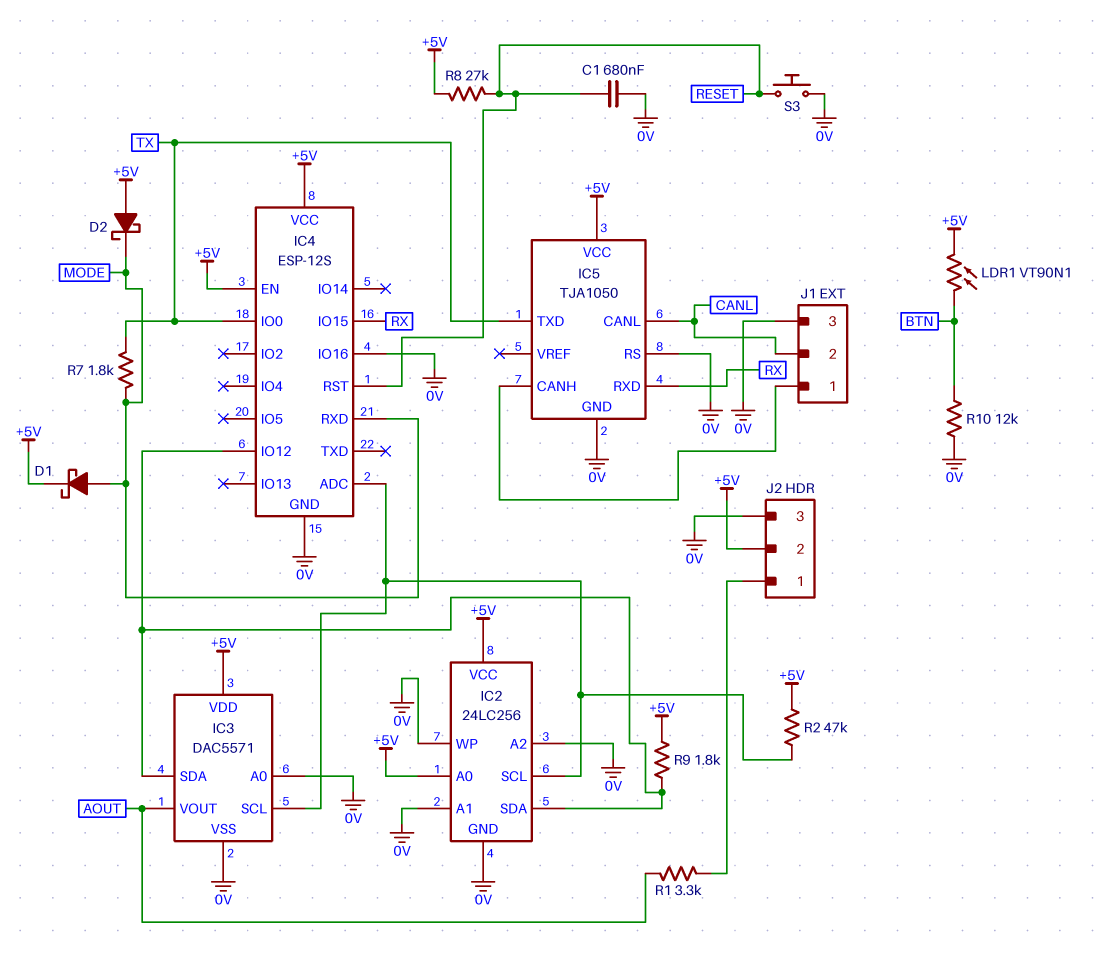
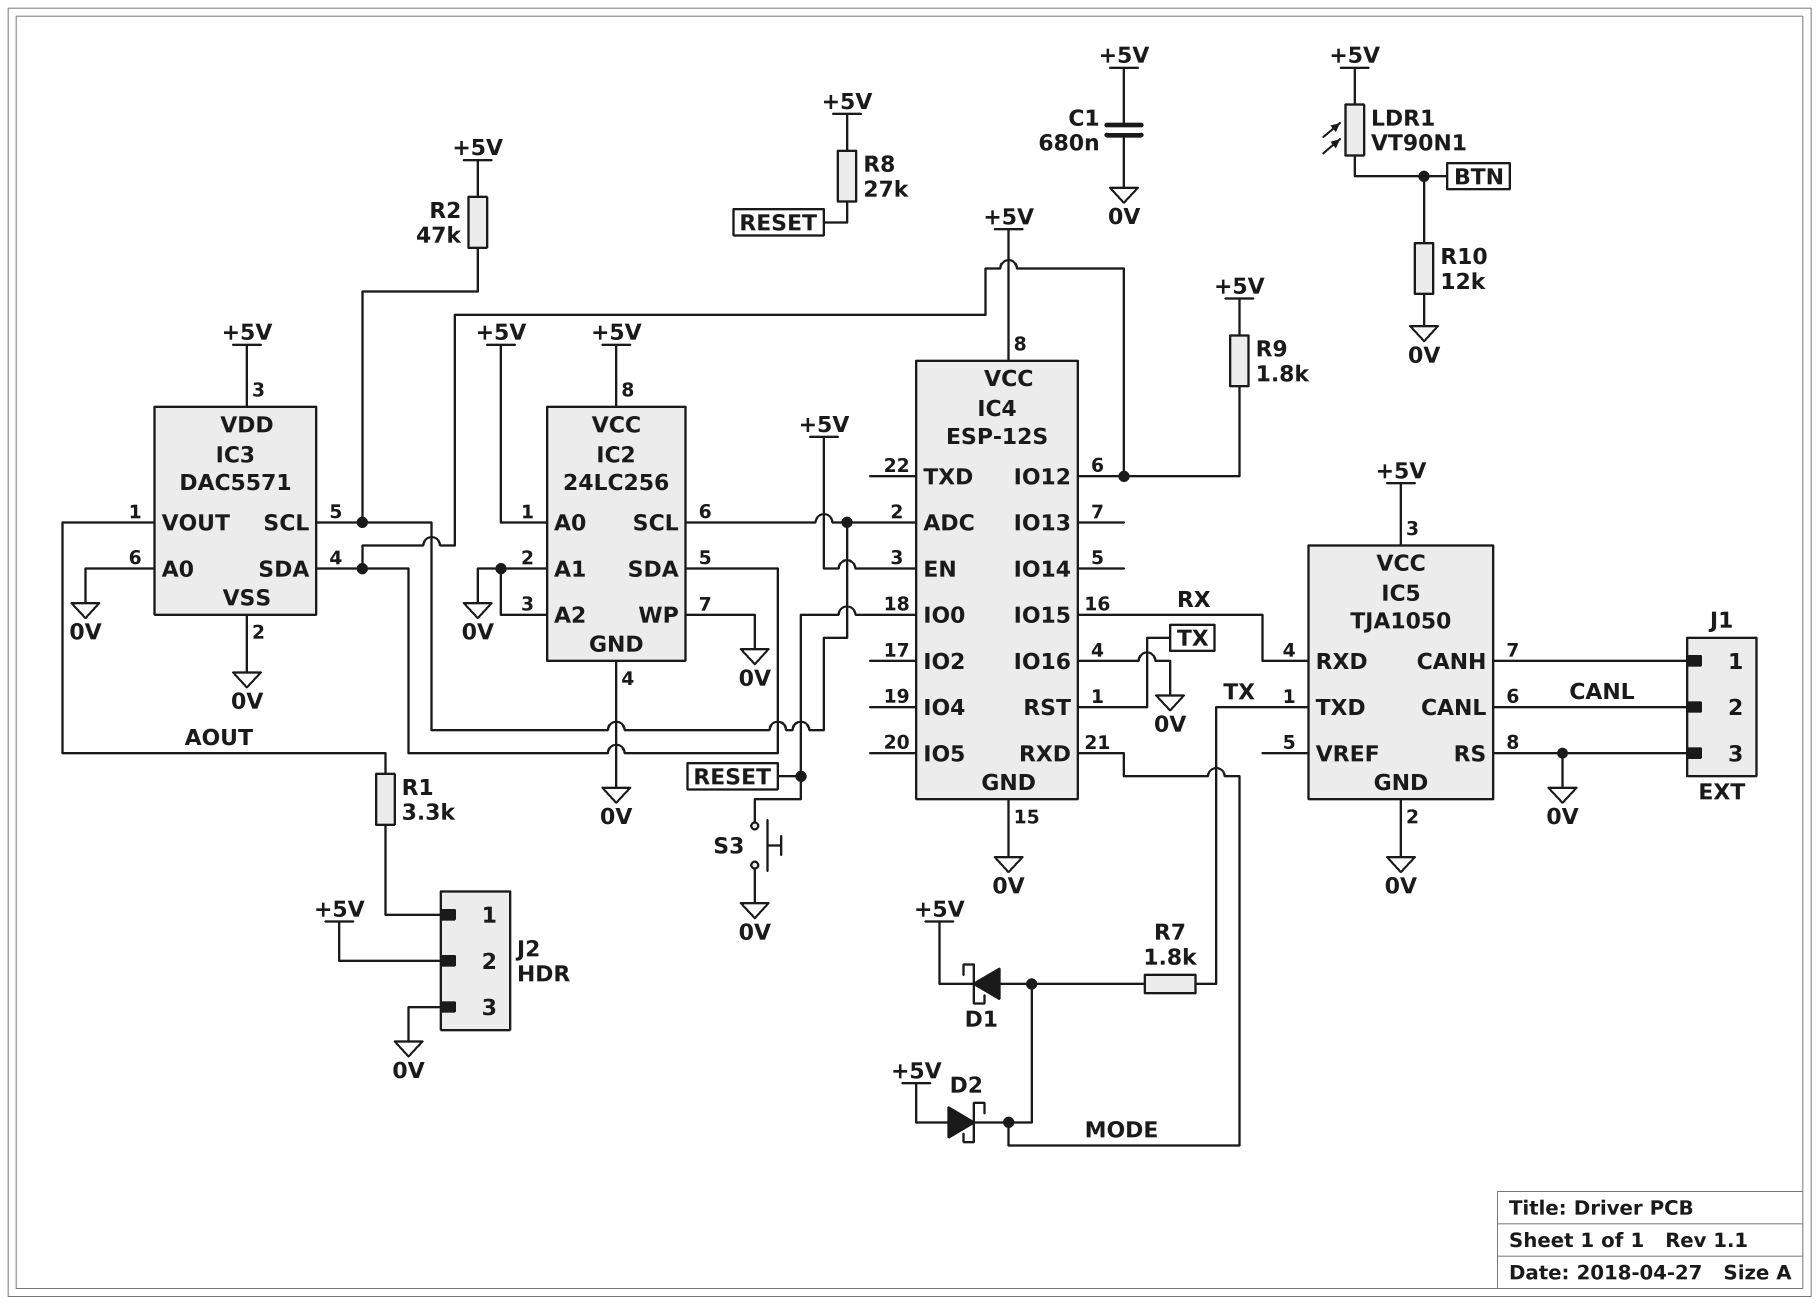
C1: 680nF (0V, RESET) -> 680nF (+5V, 0V)
IC4 pin IO0: TX -> RESET
IC4 pin RST: RESET -> TX

